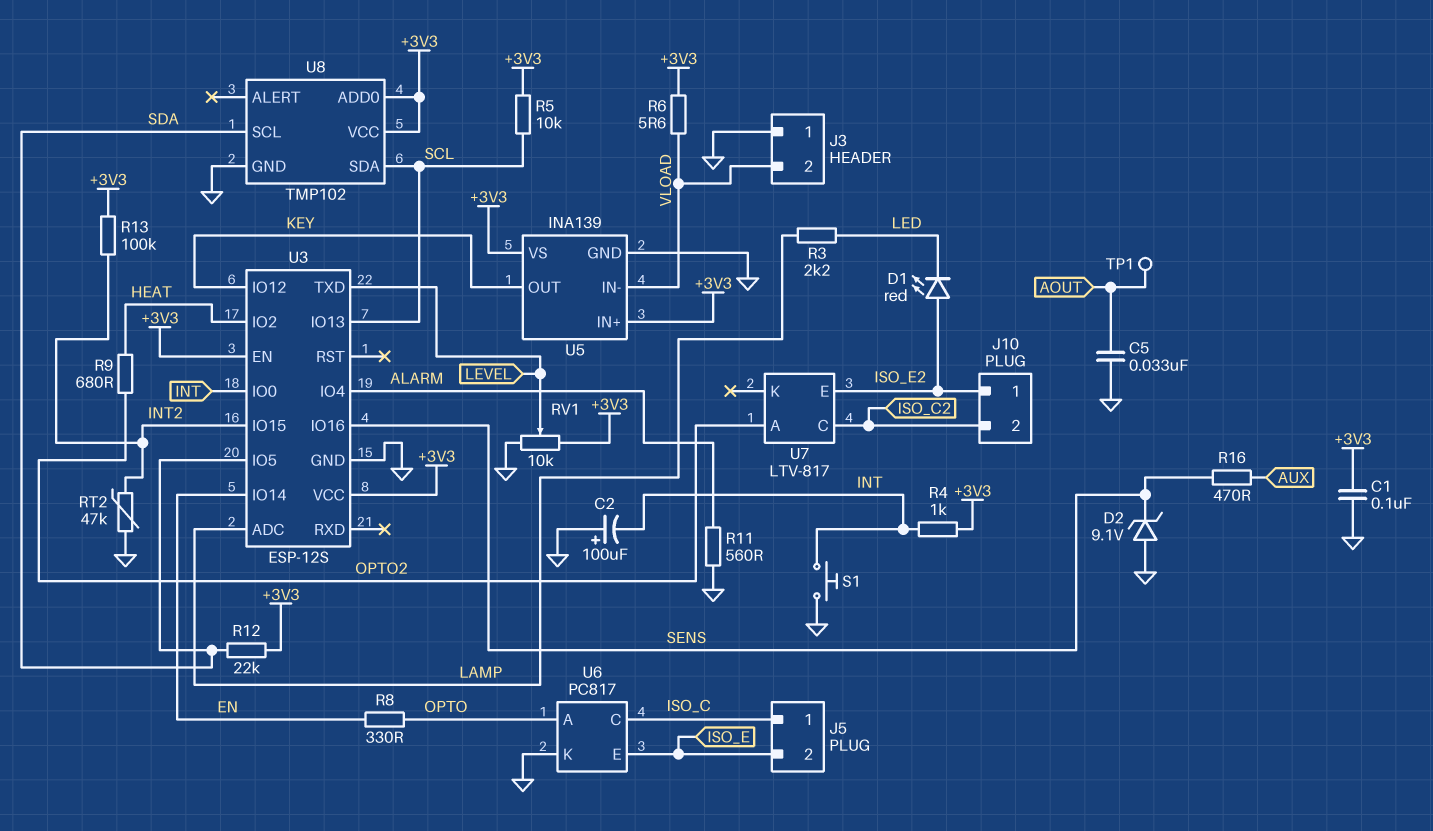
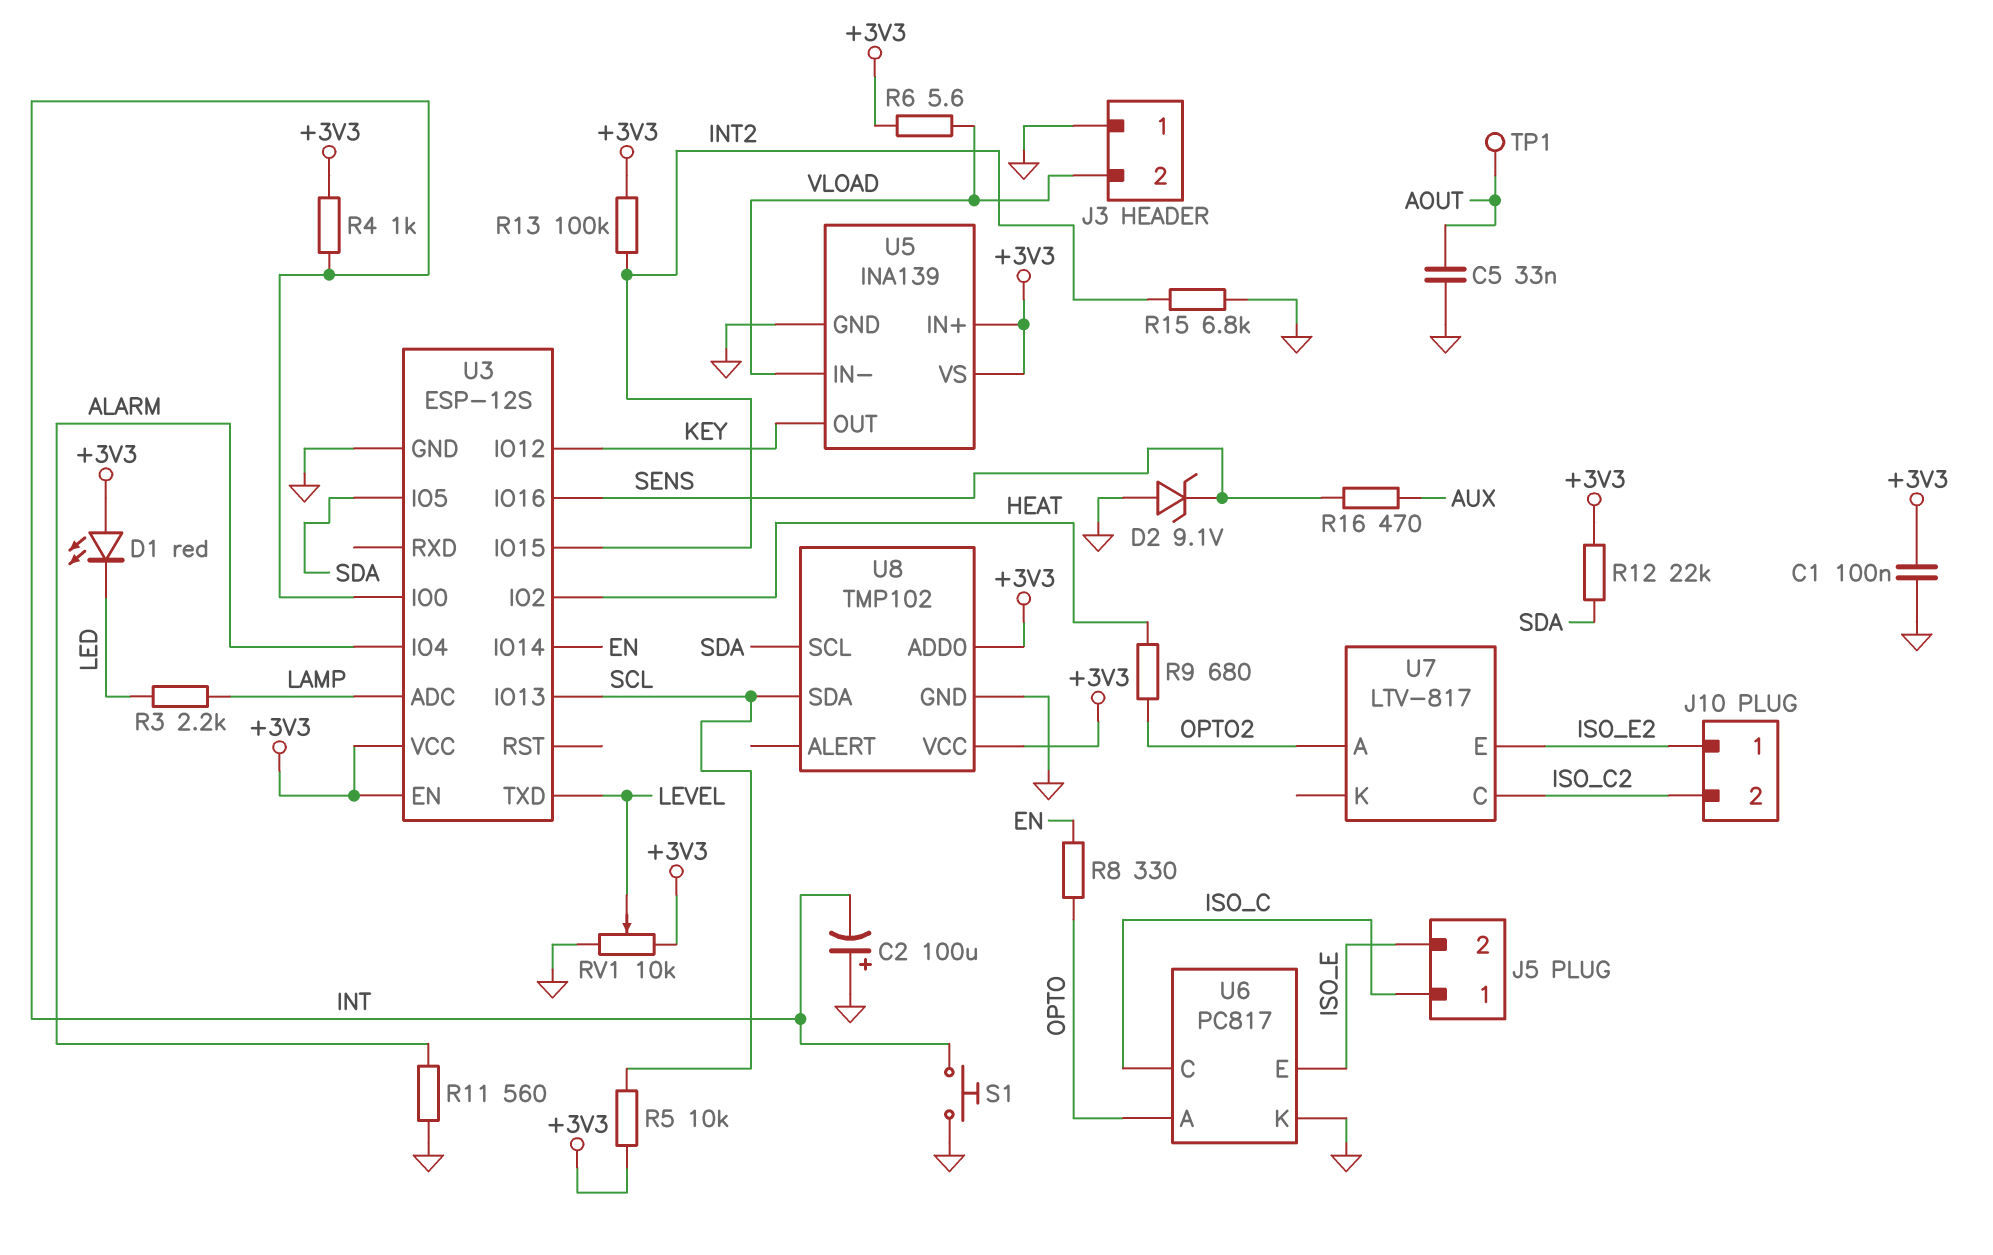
D1: LED red (A ISO_E2, K LED) -> LED red (A +3V3, K LED)
R15: none -> 6.8k (GND, INT2)
RT2: 47k (GND, INT2) -> none

